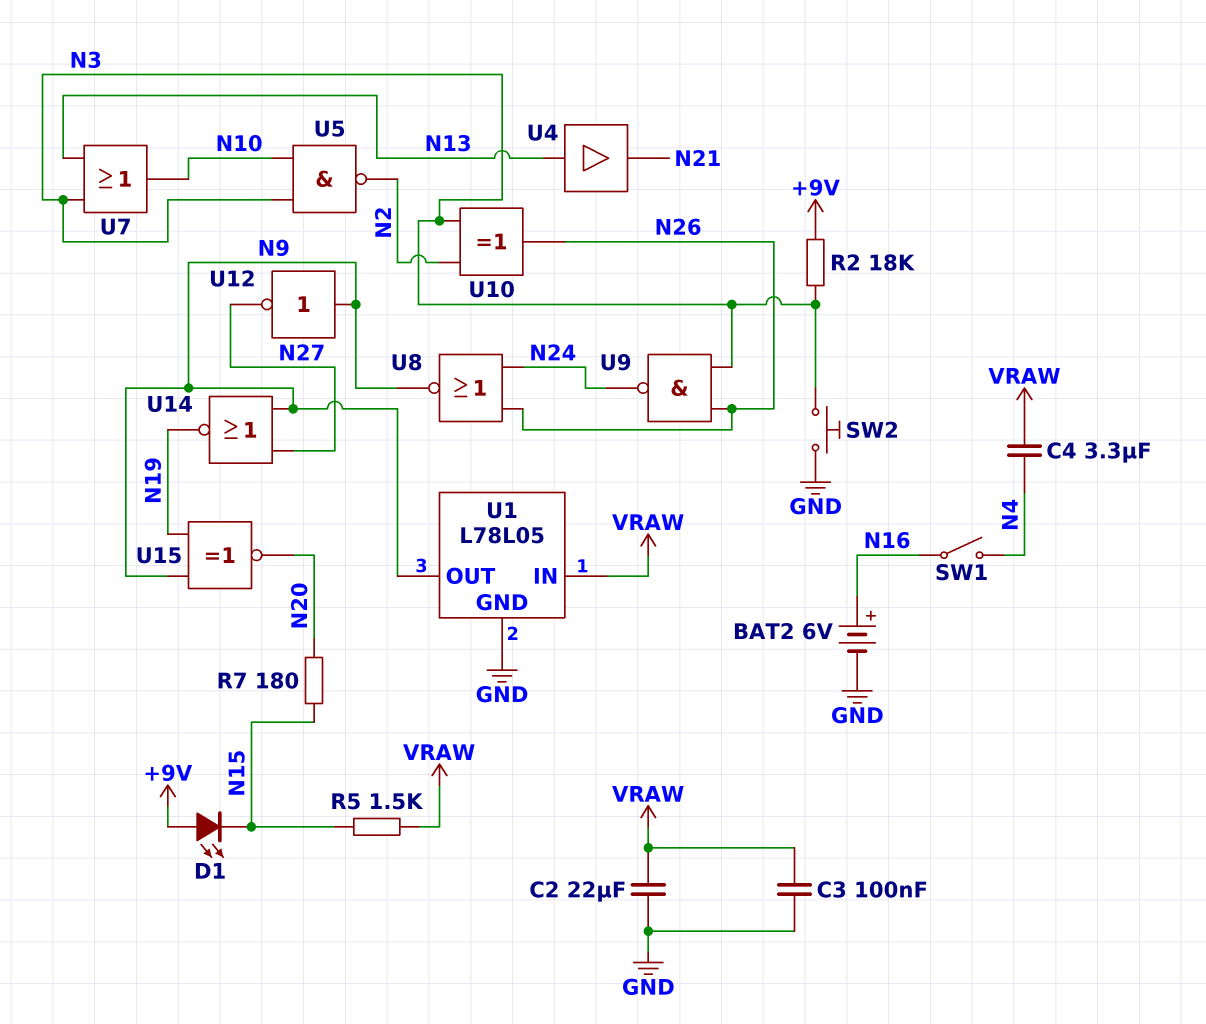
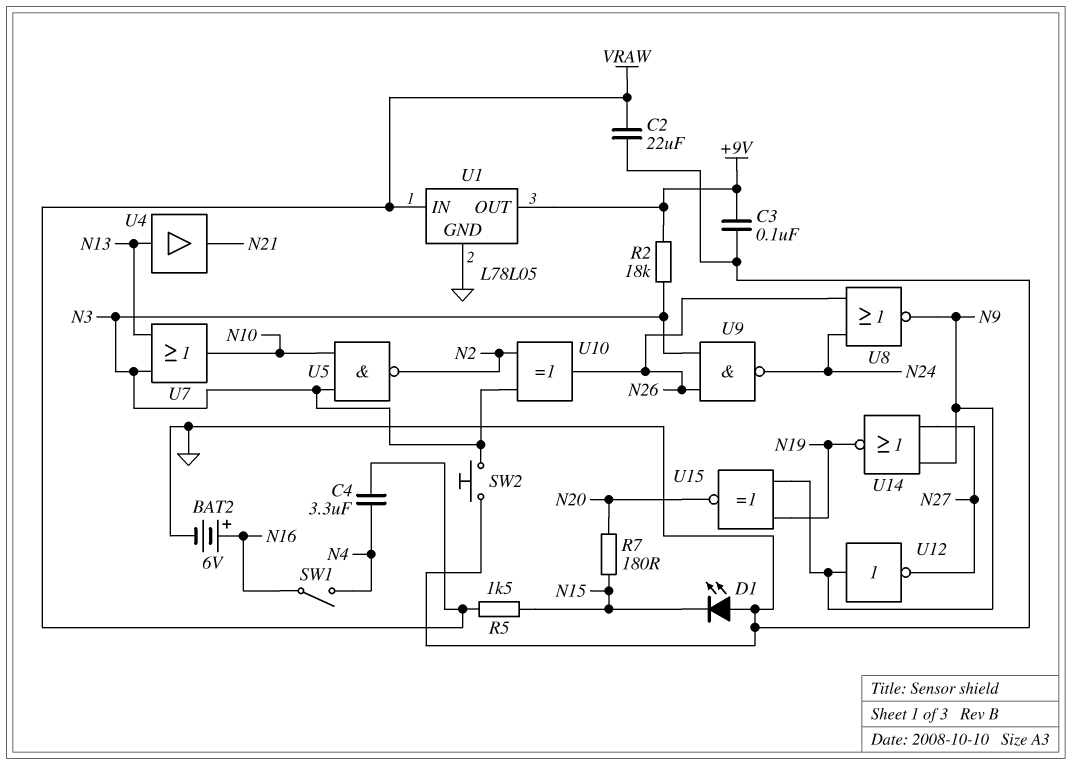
C3: 100nF (GND, VRAW) -> 100nF (+9V, GND)
D1: LED (A +9V, K N15) -> LED (A GND, K N15)
U1 pin OUT: N9 -> +9V

